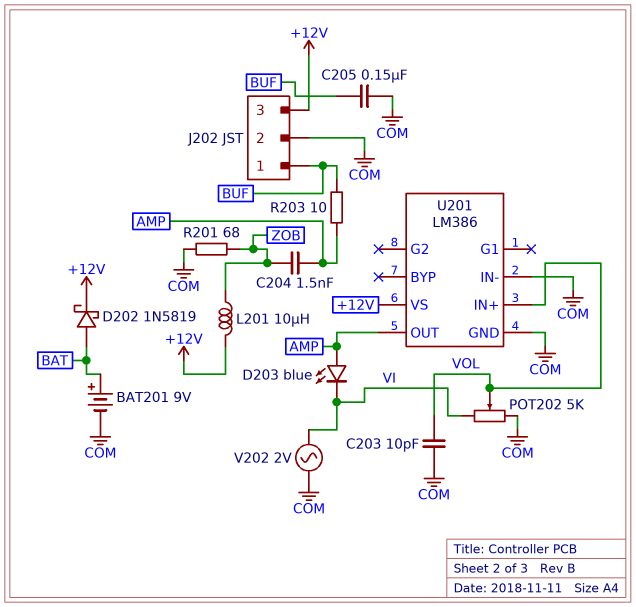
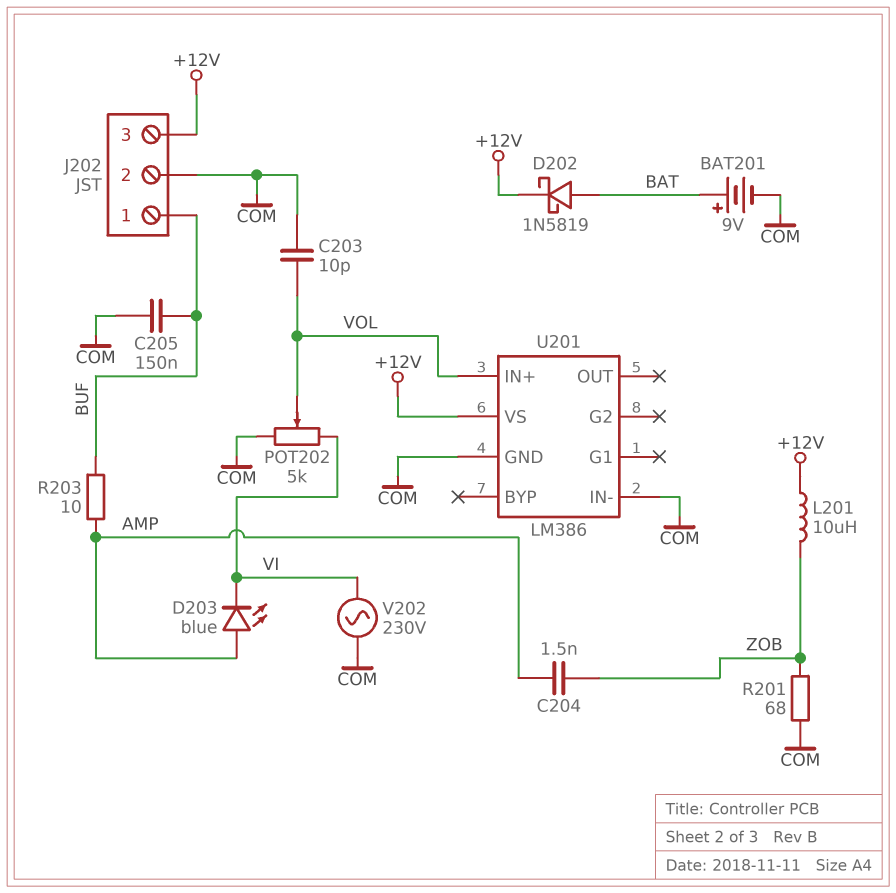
U201 pin OUT: AMP -> none
V202: AC 2V (COM, VI) -> AC 230V (COM, VI)

